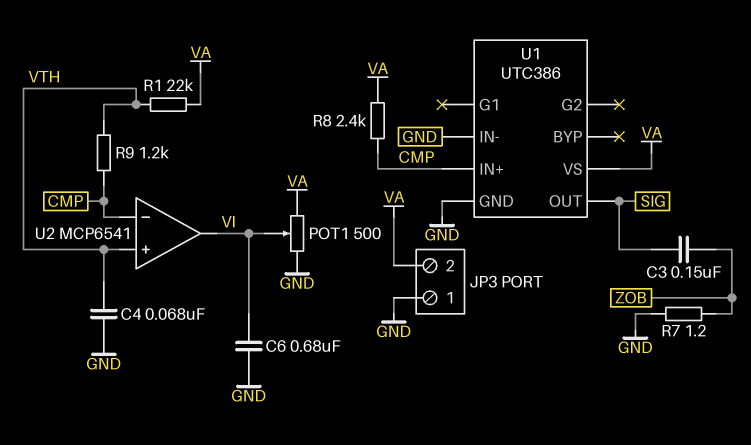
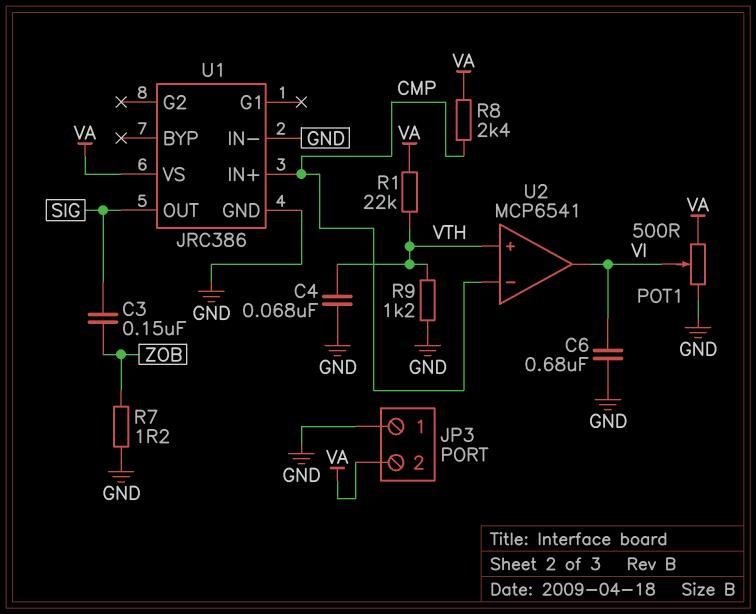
R9: 1.2k (CMP, VTH) -> 1.2k (GND, VTH)
U1: UTC386 -> JRC386

